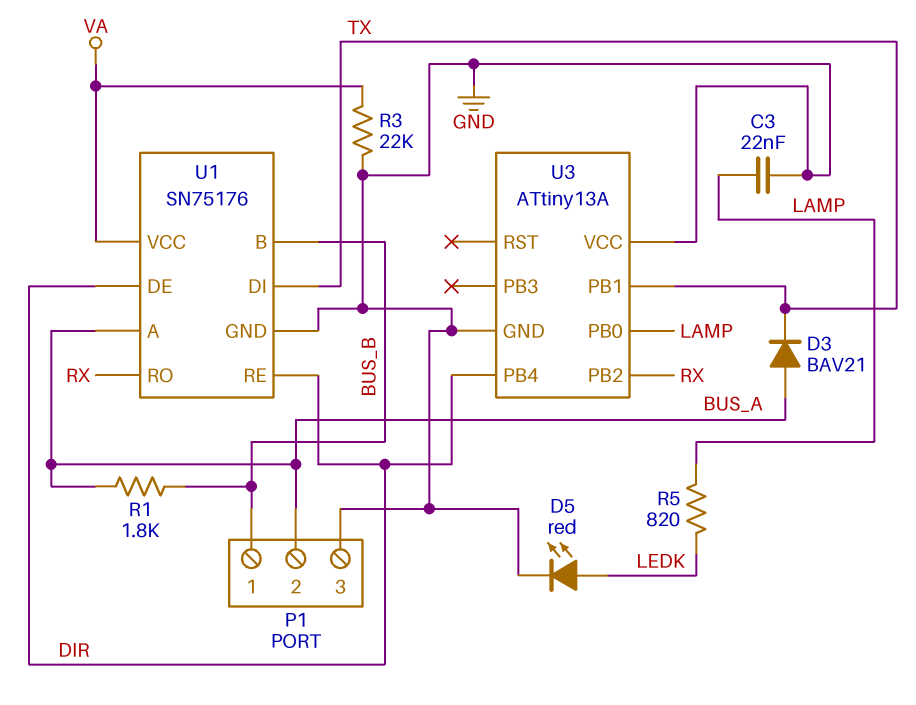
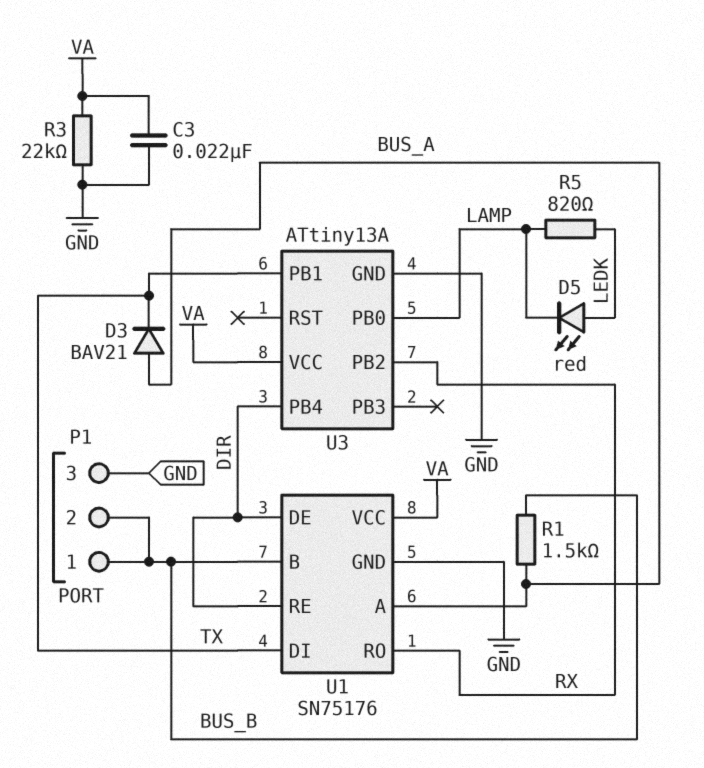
C3: 22nF (GND, LAMP) -> 22nF (GND, VA)
D5: LED red (A LEDK, K GND) -> LED red (A LEDK, K LAMP)
P1 pin 2: BUS_A -> BUS_B
R1: 1.8k (BUS_A, BUS_B) -> 1.5k (BUS_A, BUS_B)
U3 pin VCC: GND -> VA

